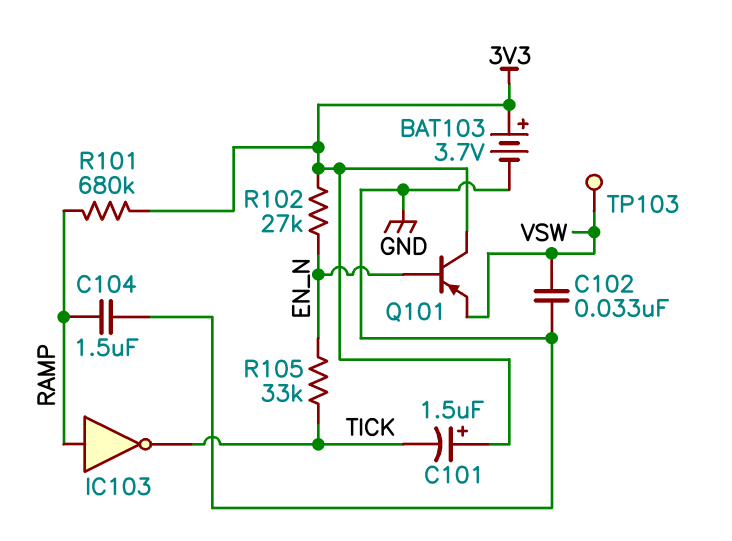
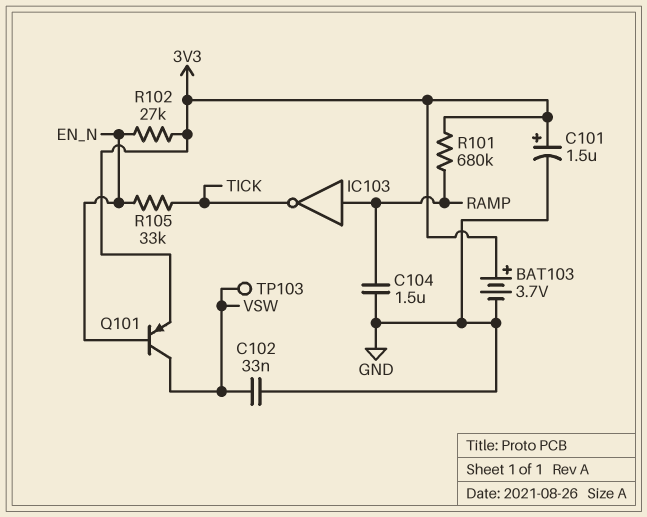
C101: 1.5uF (plus 3V3, minus TICK) -> 1.5uF (plus 3V3, minus GND)
Q101: PNP (B EN_N, C 3V3, E VSW) -> PNP (B EN_N, C VSW, E 3V3)

